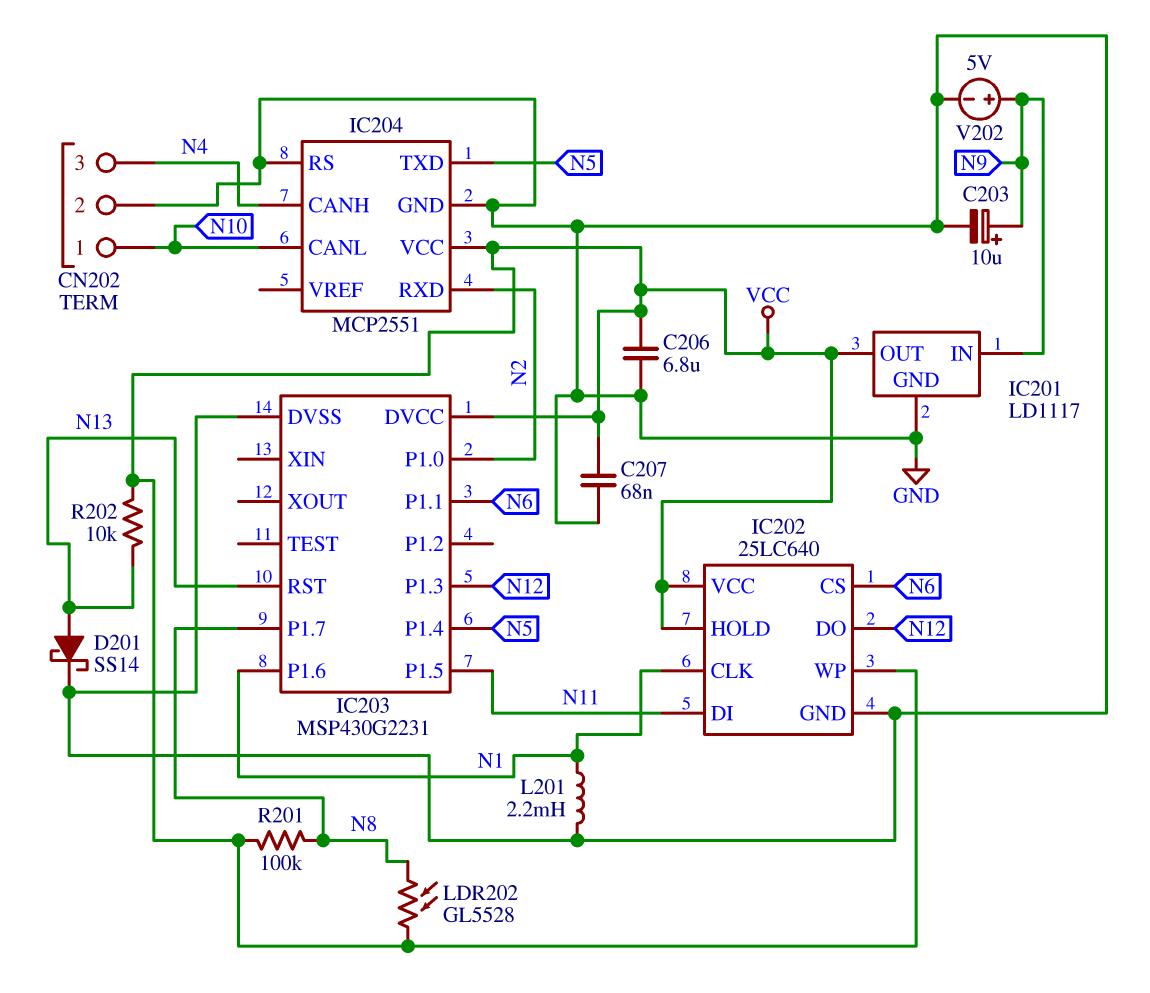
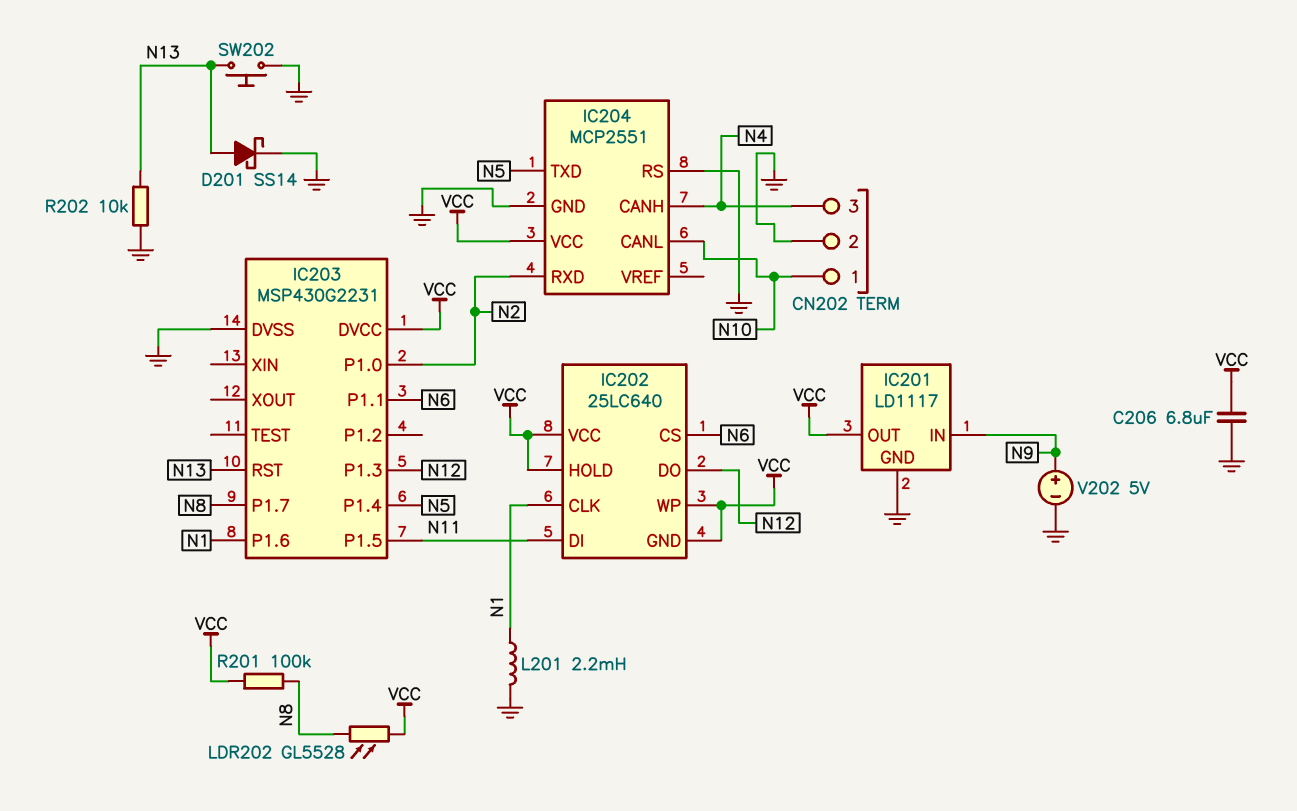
C203: 10uF (plus N9, minus GND) -> none
C207: 68nF (GND, VCC) -> none
IC202 pin GND: GND -> VCC
R202: 10k (N13, VCC) -> 10k (GND, N13)
SW202: none -> button (GND, N13)

